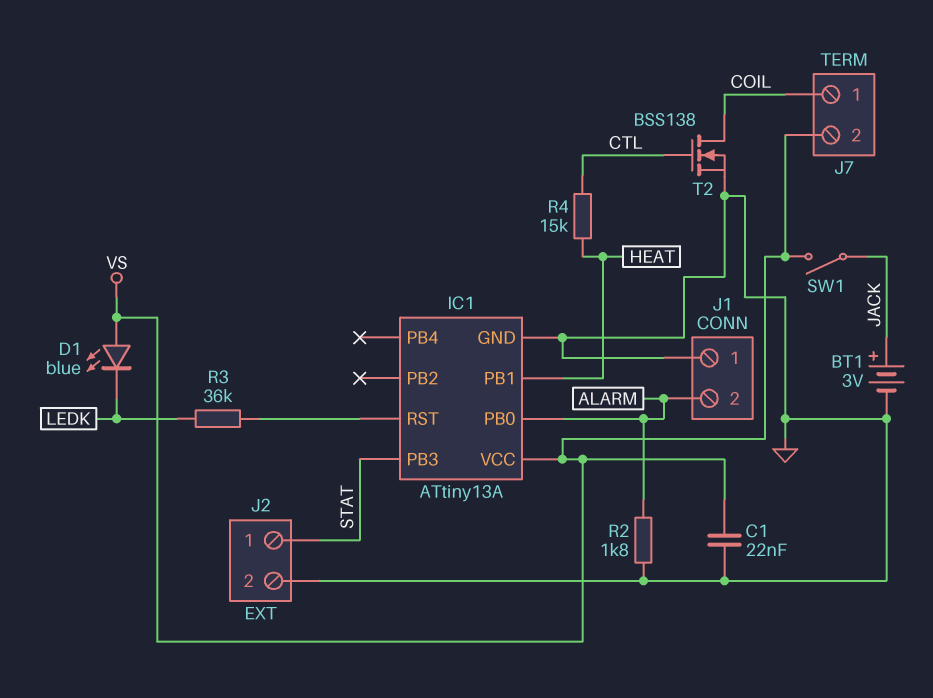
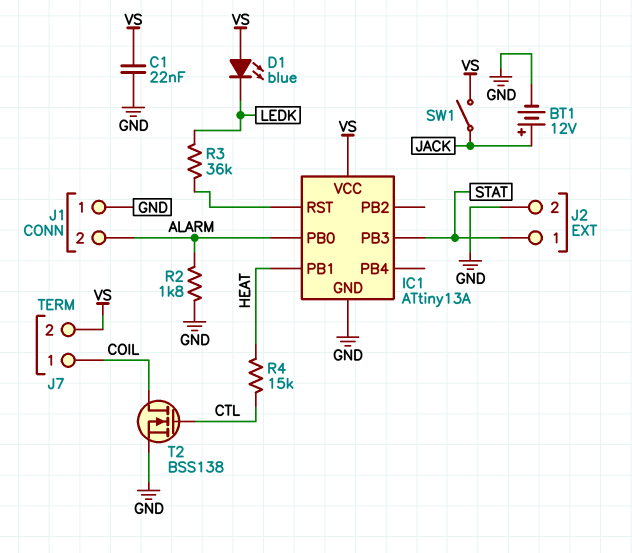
BT1: 3V (plus JACK, minus GND) -> 12V (plus JACK, minus GND)

